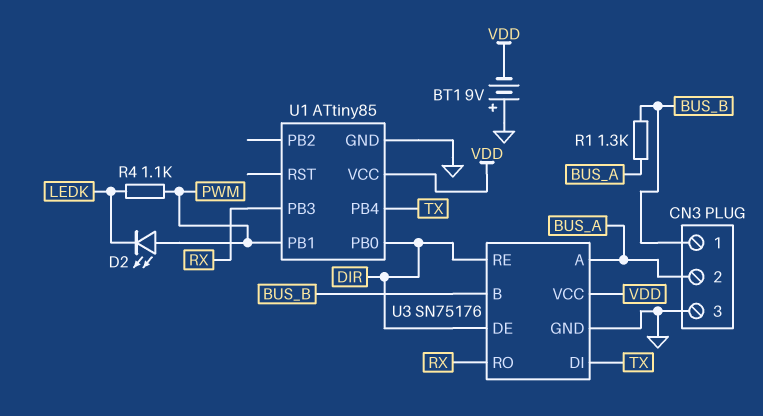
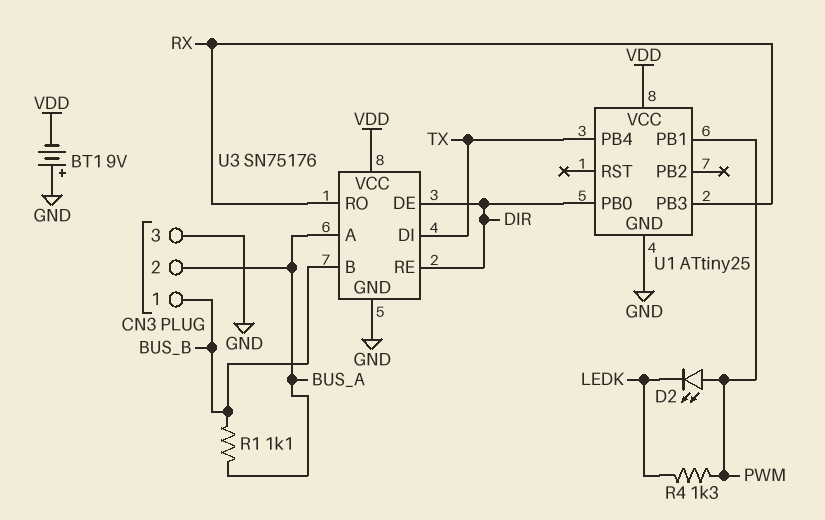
R1: 1.3k (BUS_A, BUS_B) -> 1.1k (BUS_A, BUS_B)
R4: 1.1k (LEDK, PWM) -> 1.3k (LEDK, PWM)
U1: ATtiny85 -> ATtiny25

